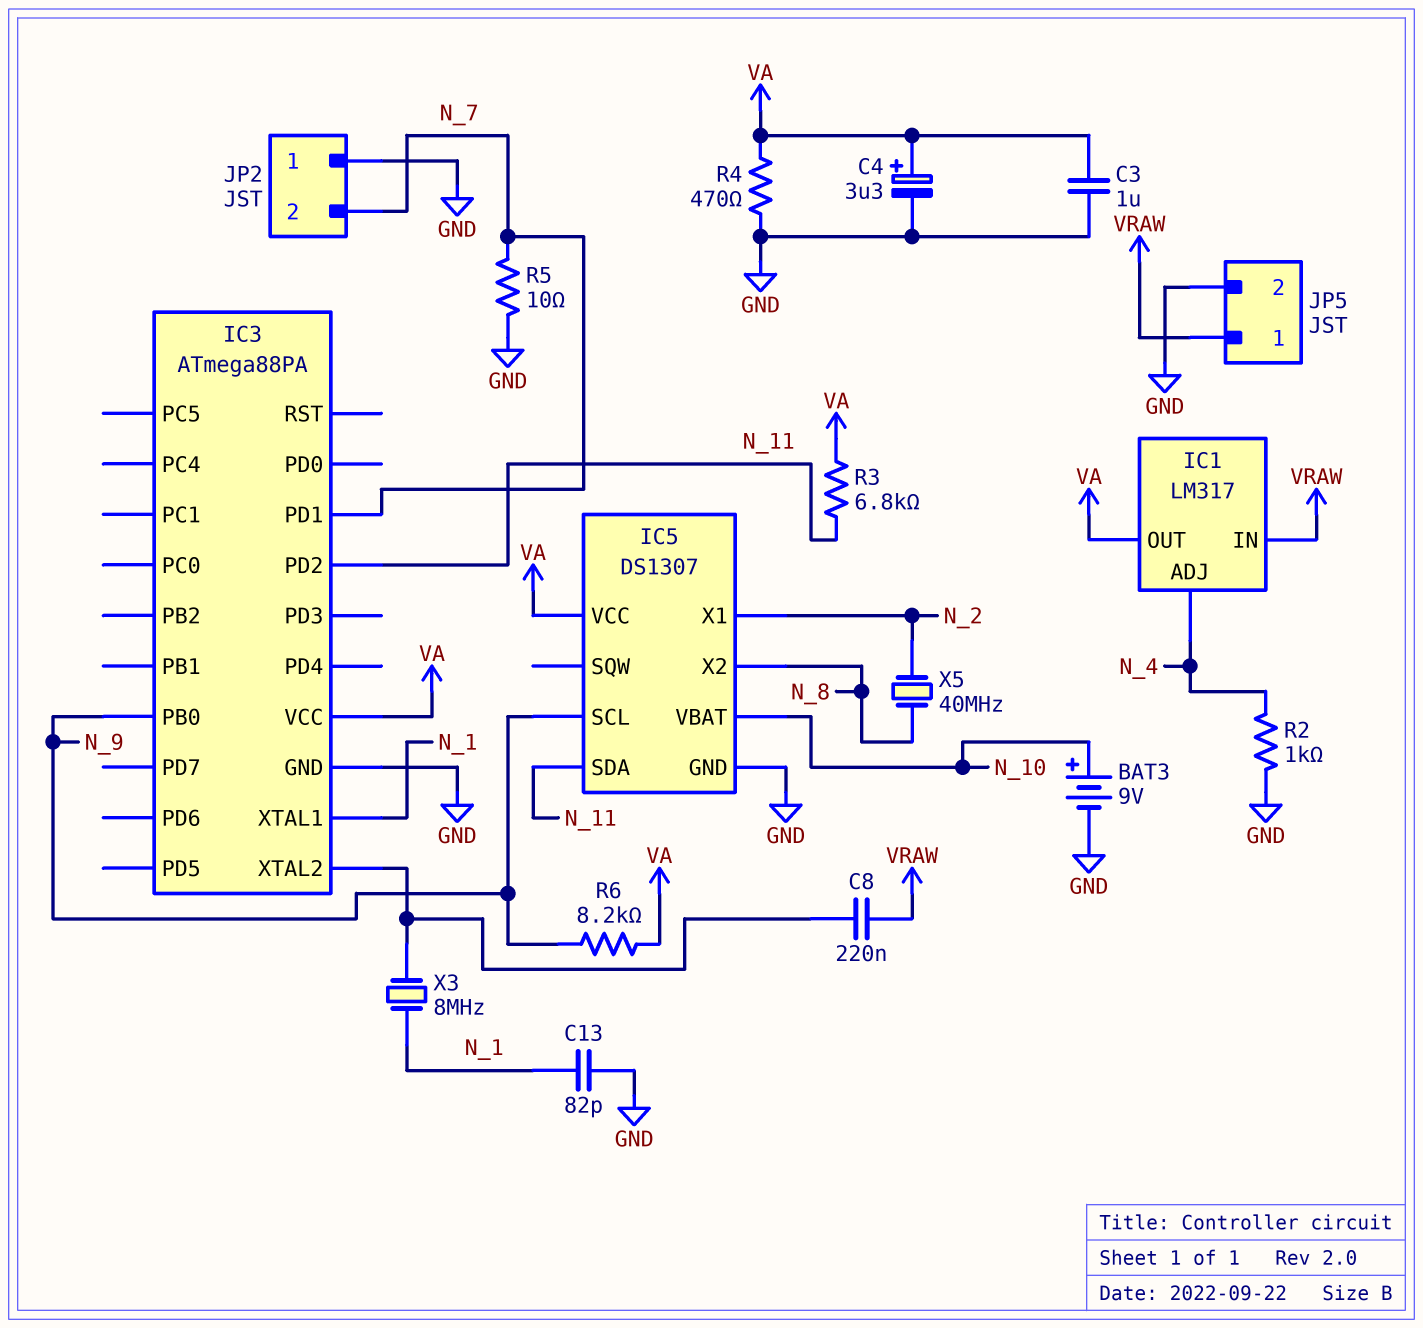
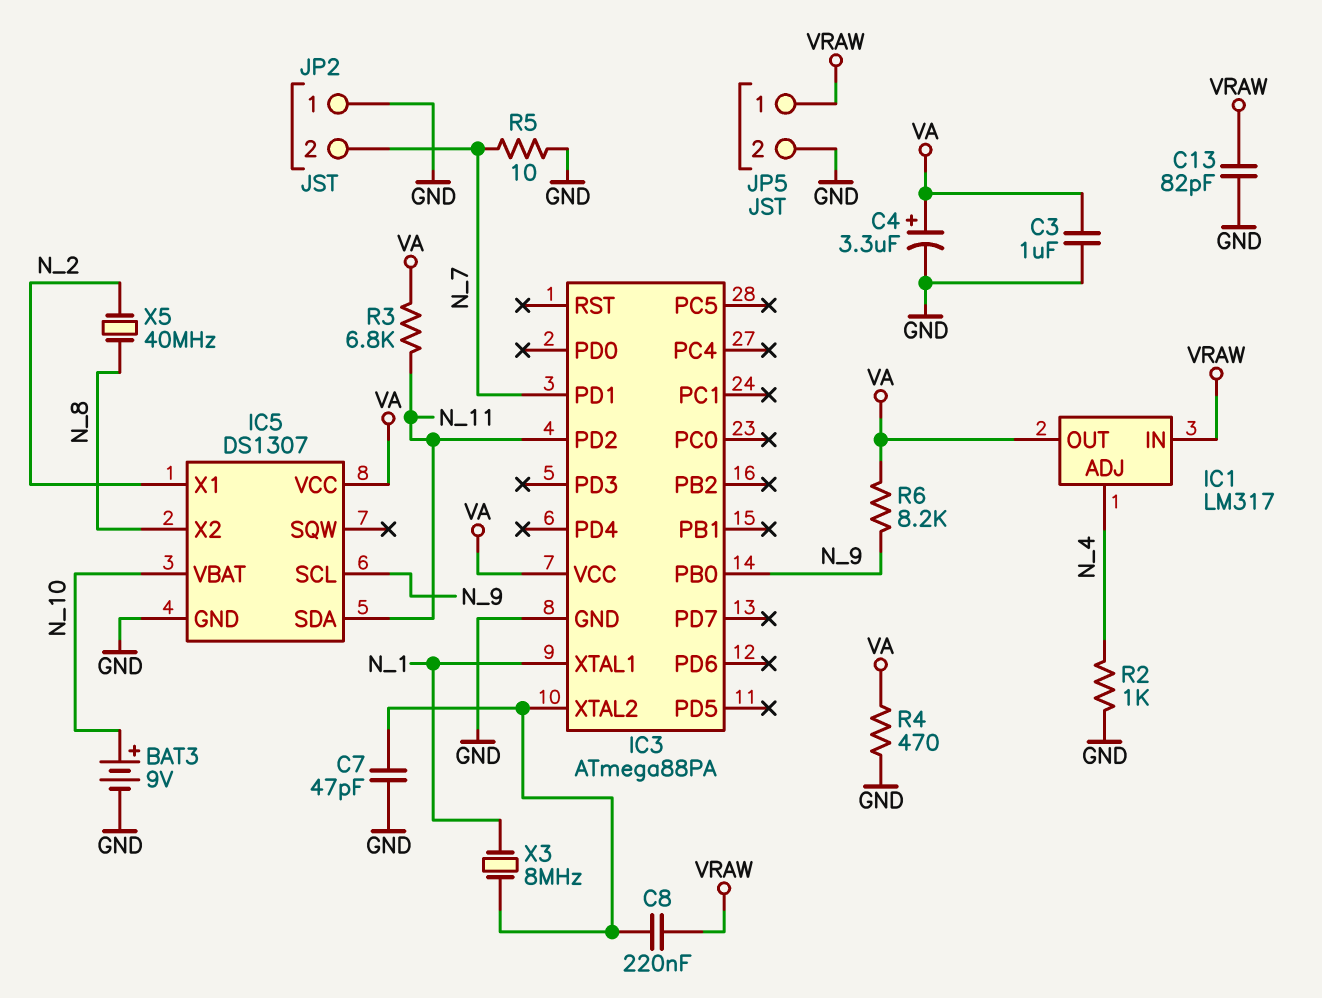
C7: none -> 47pF (GND, IC3/XTAL2)
C13: 82pF (GND, N_1) -> 82pF (GND, VRAW)

